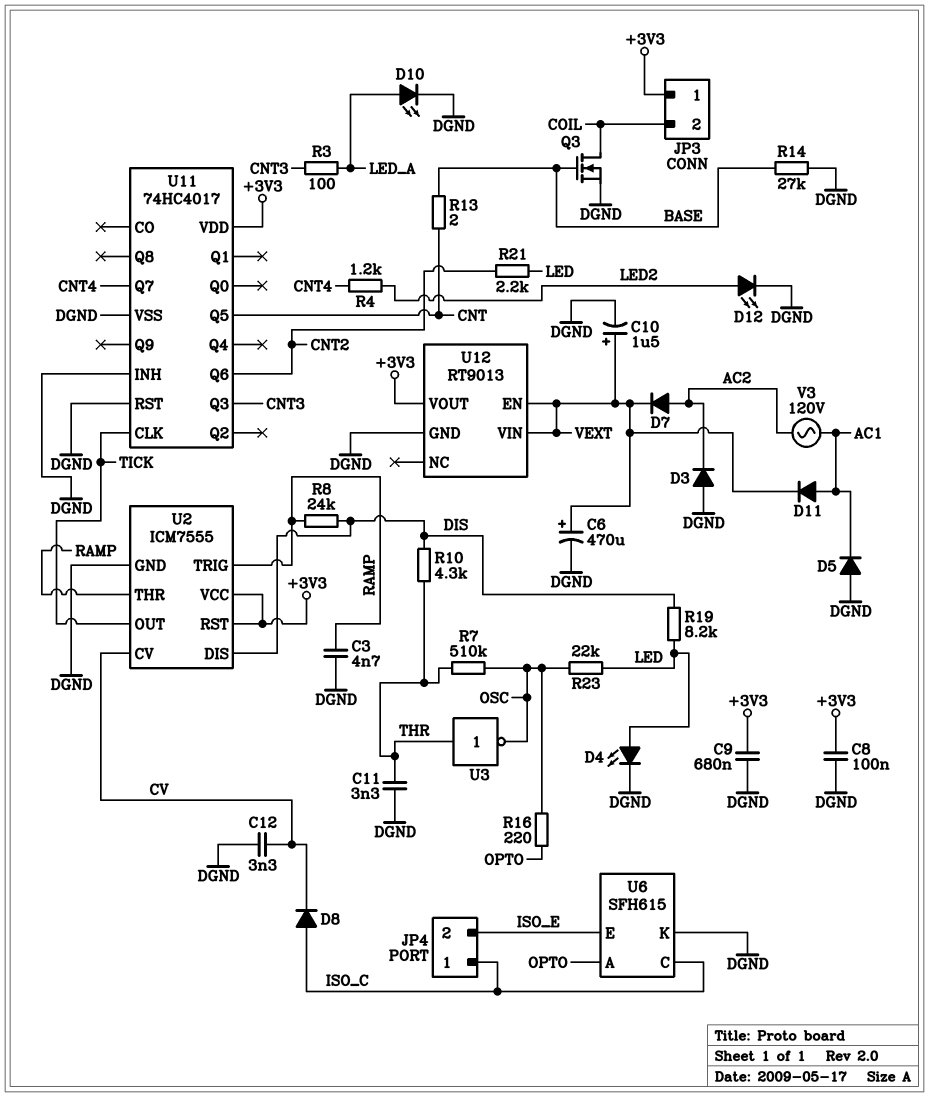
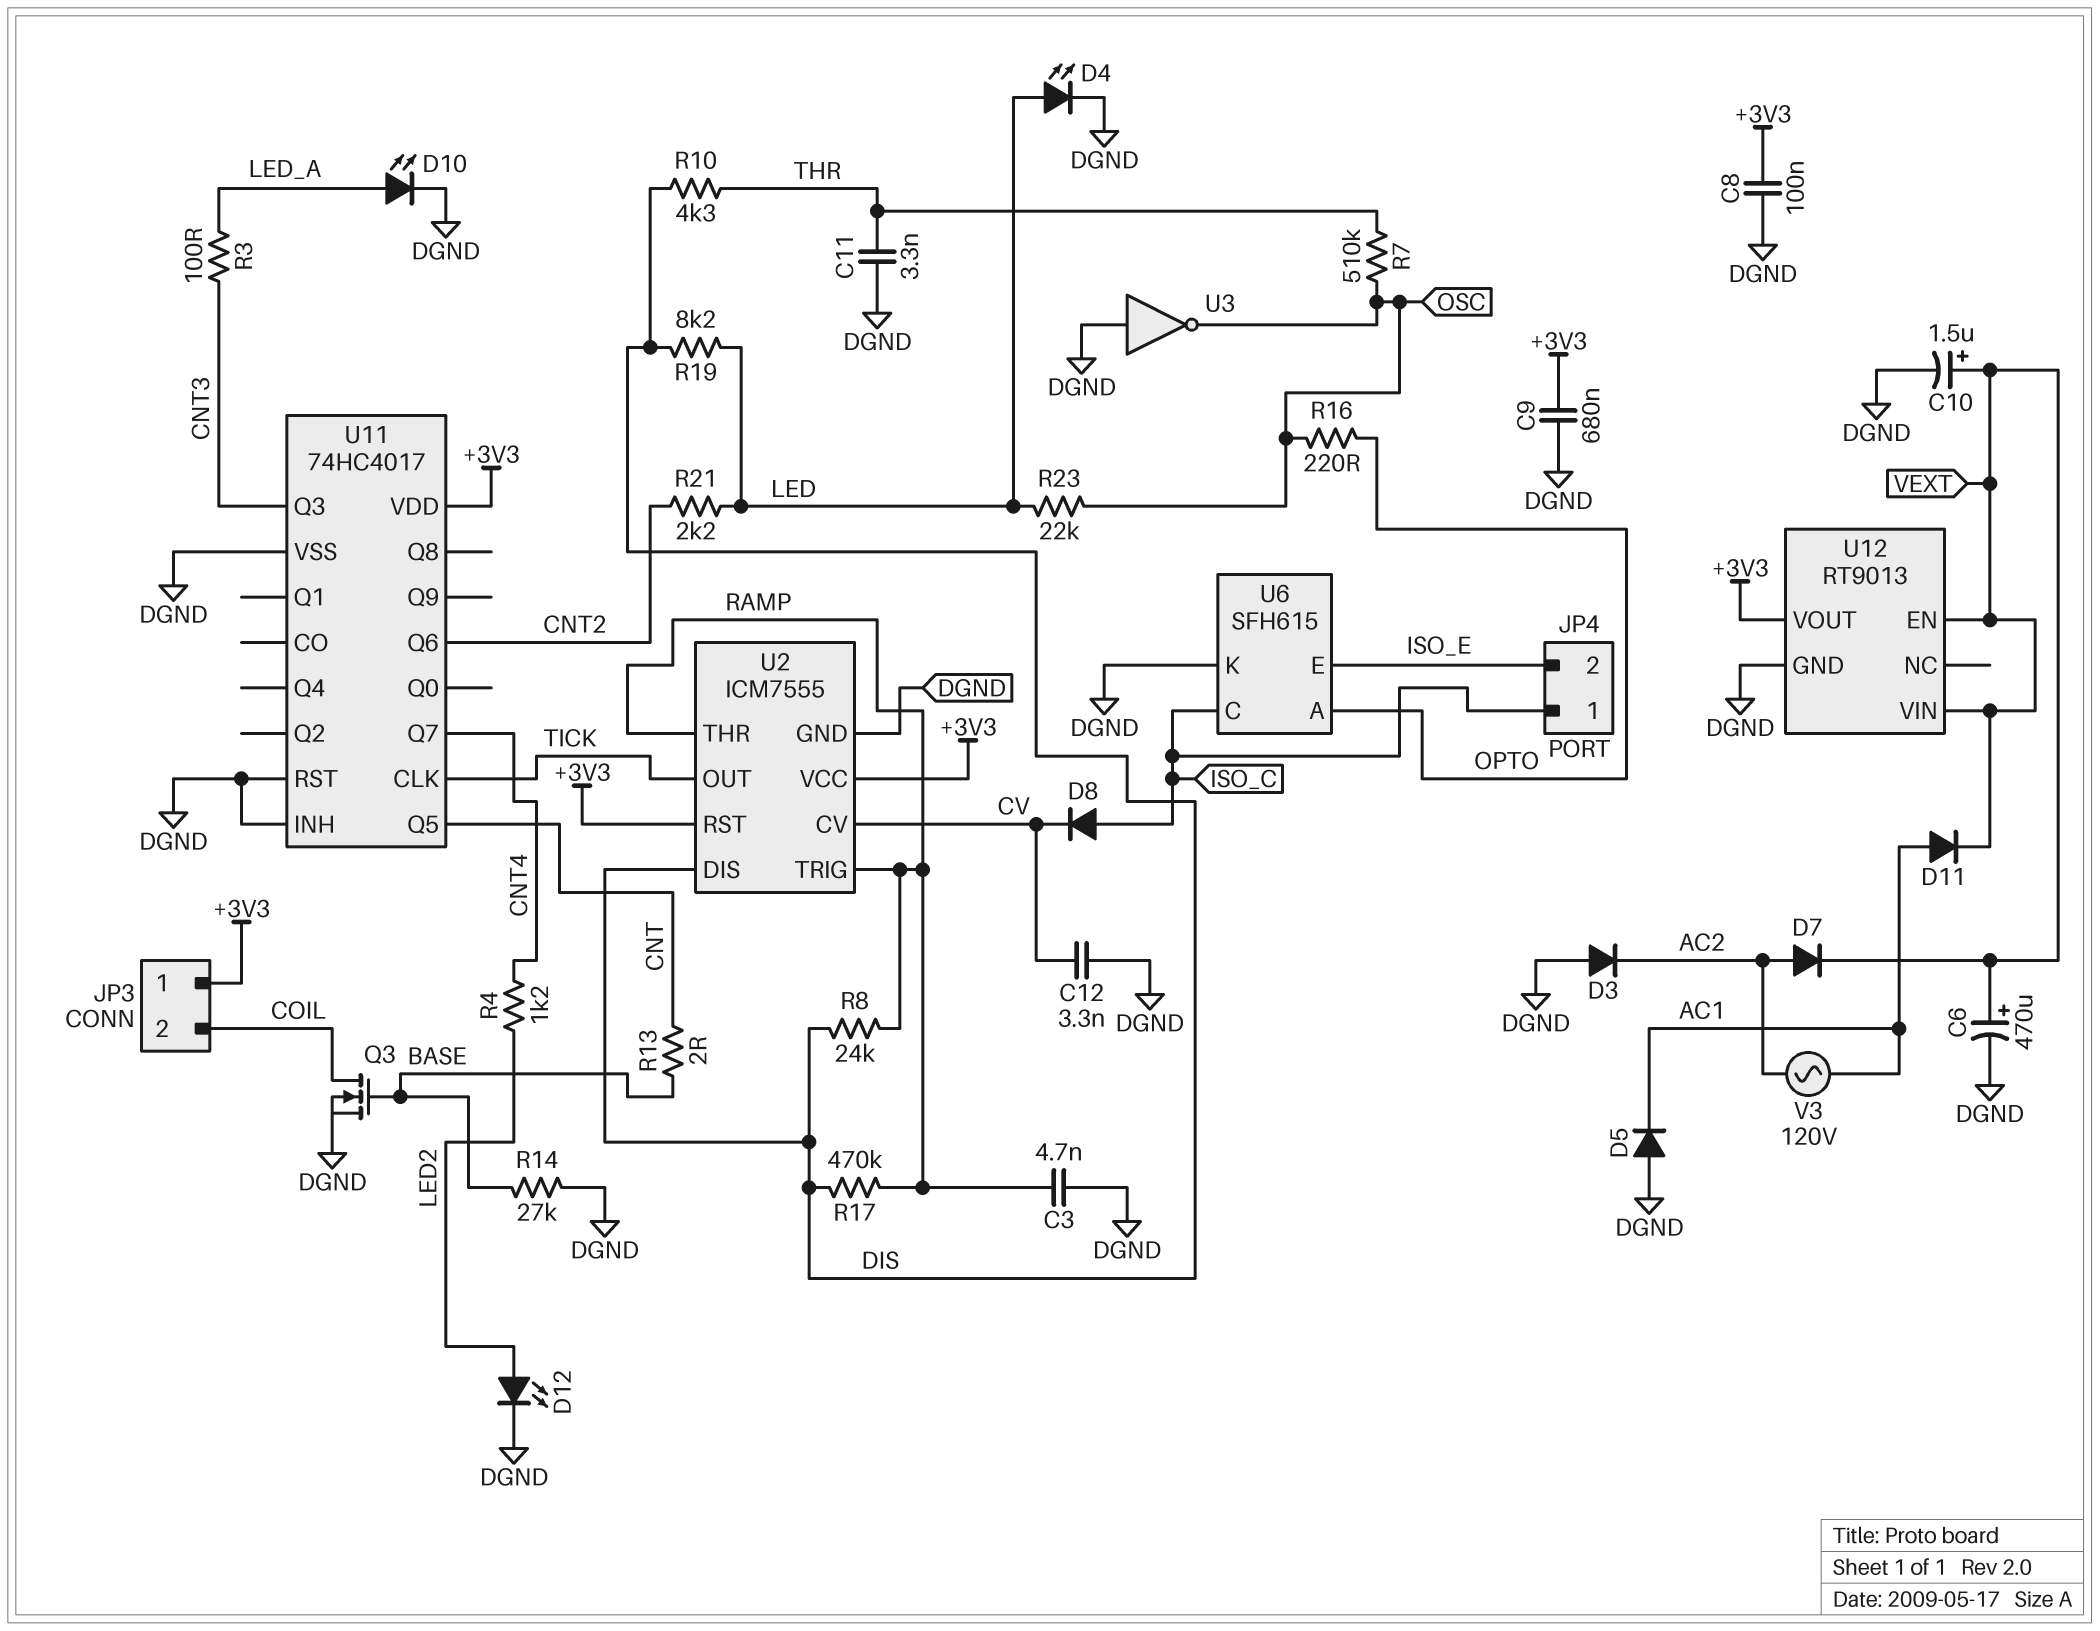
R17: none -> 470k (DIS, RAMP)
U3: NOT (in THR, out OSC) -> NOT (in DGND, out OSC)

